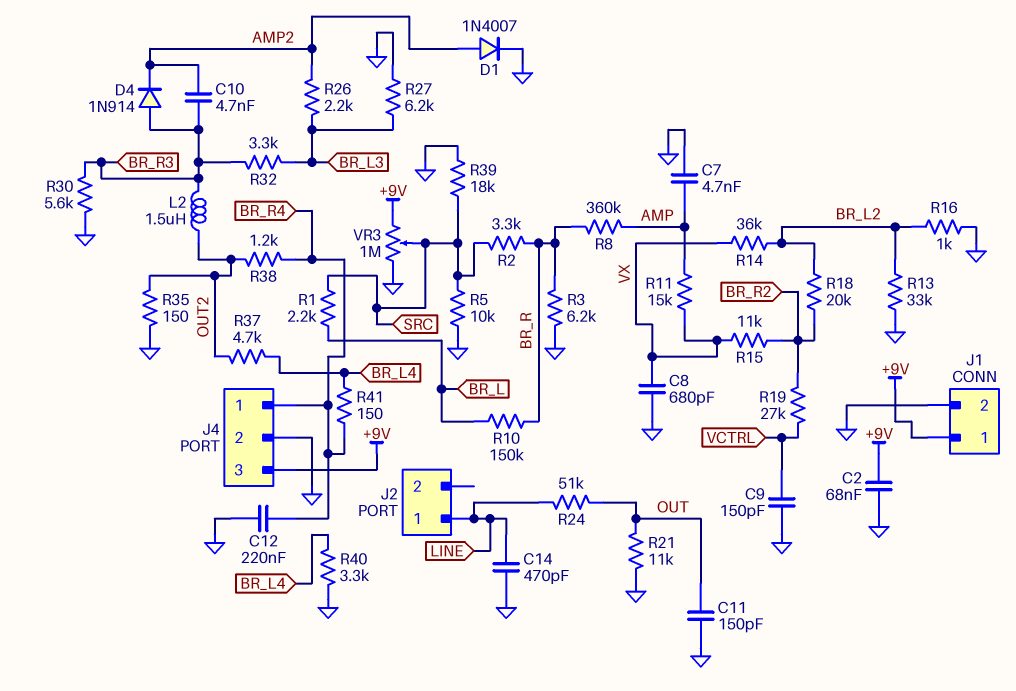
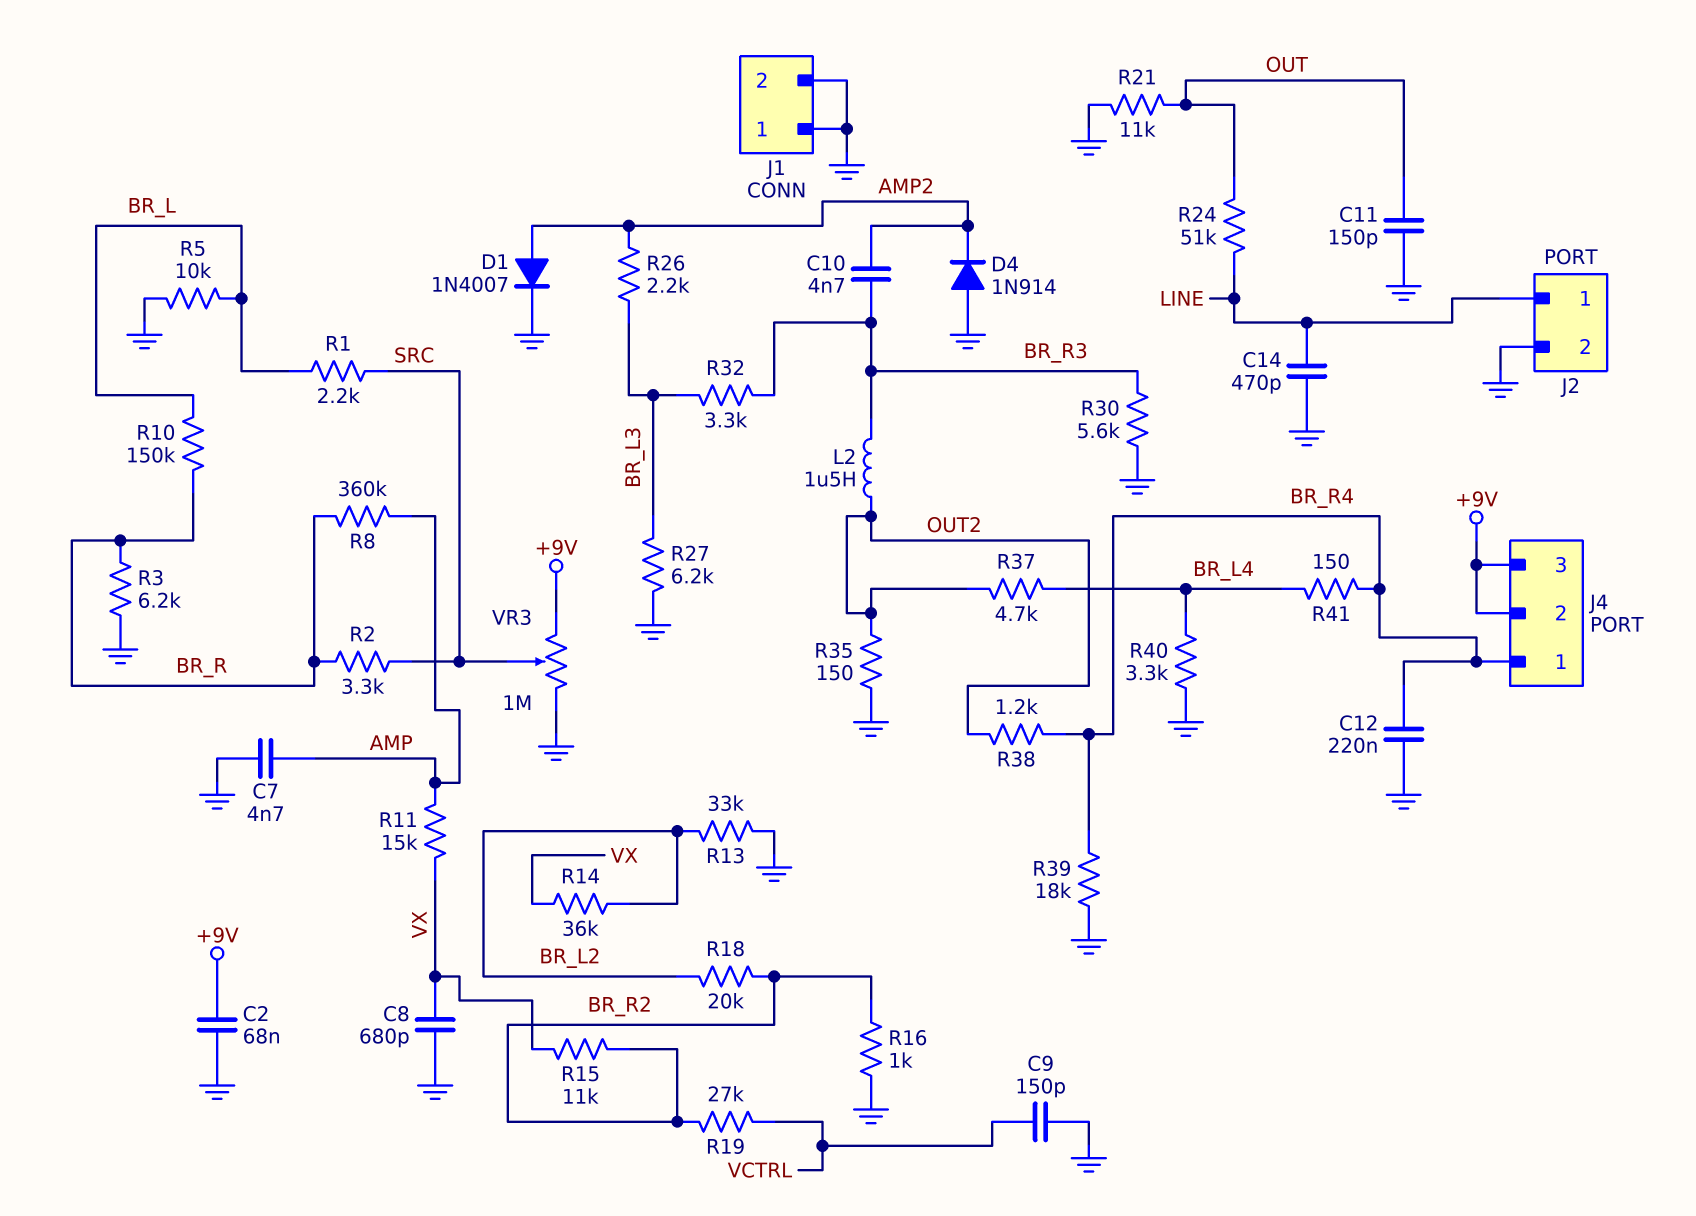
D4: diode 1N914 (A BR_R3, K AMP2) -> diode 1N914 (A GND, K AMP2)
J1 pin 1: +9V -> GND
J2 pin 2: none -> GND
J4 pin 2: GND -> +9V
R5: 10k (GND, SRC) -> 10k (BR_L, GND)
R16: 1k (BR_L2, GND) -> 1k (BR_R2, GND)
R39: 18k (GND, SRC) -> 18k (BR_R4, GND)

